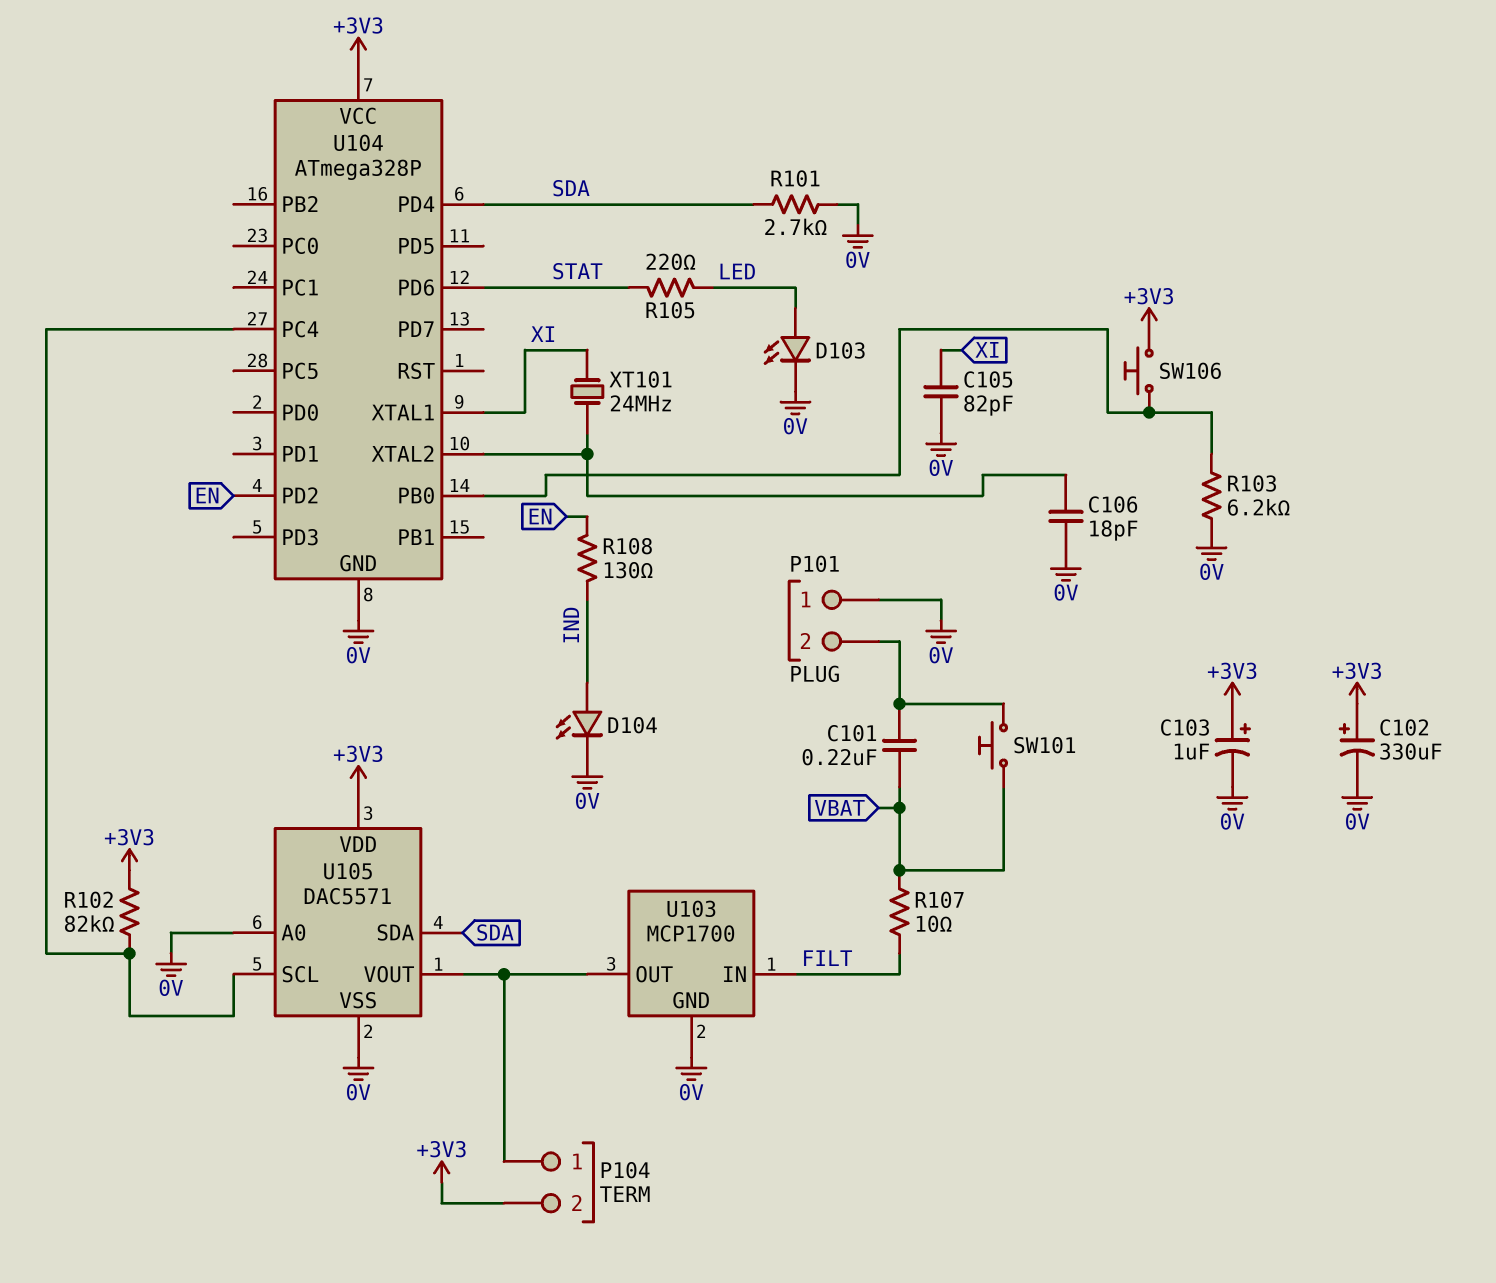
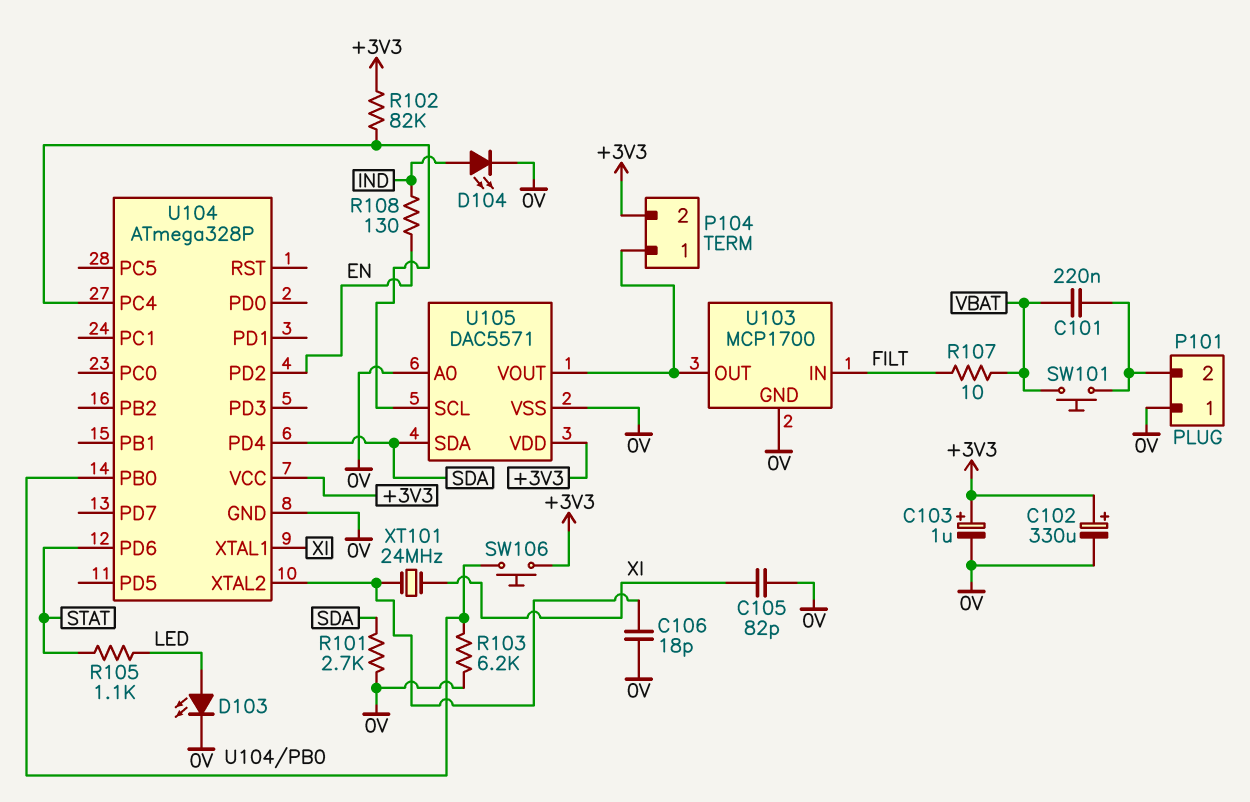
R105: 220 (LED, STAT) -> 1.1k (LED, STAT)

